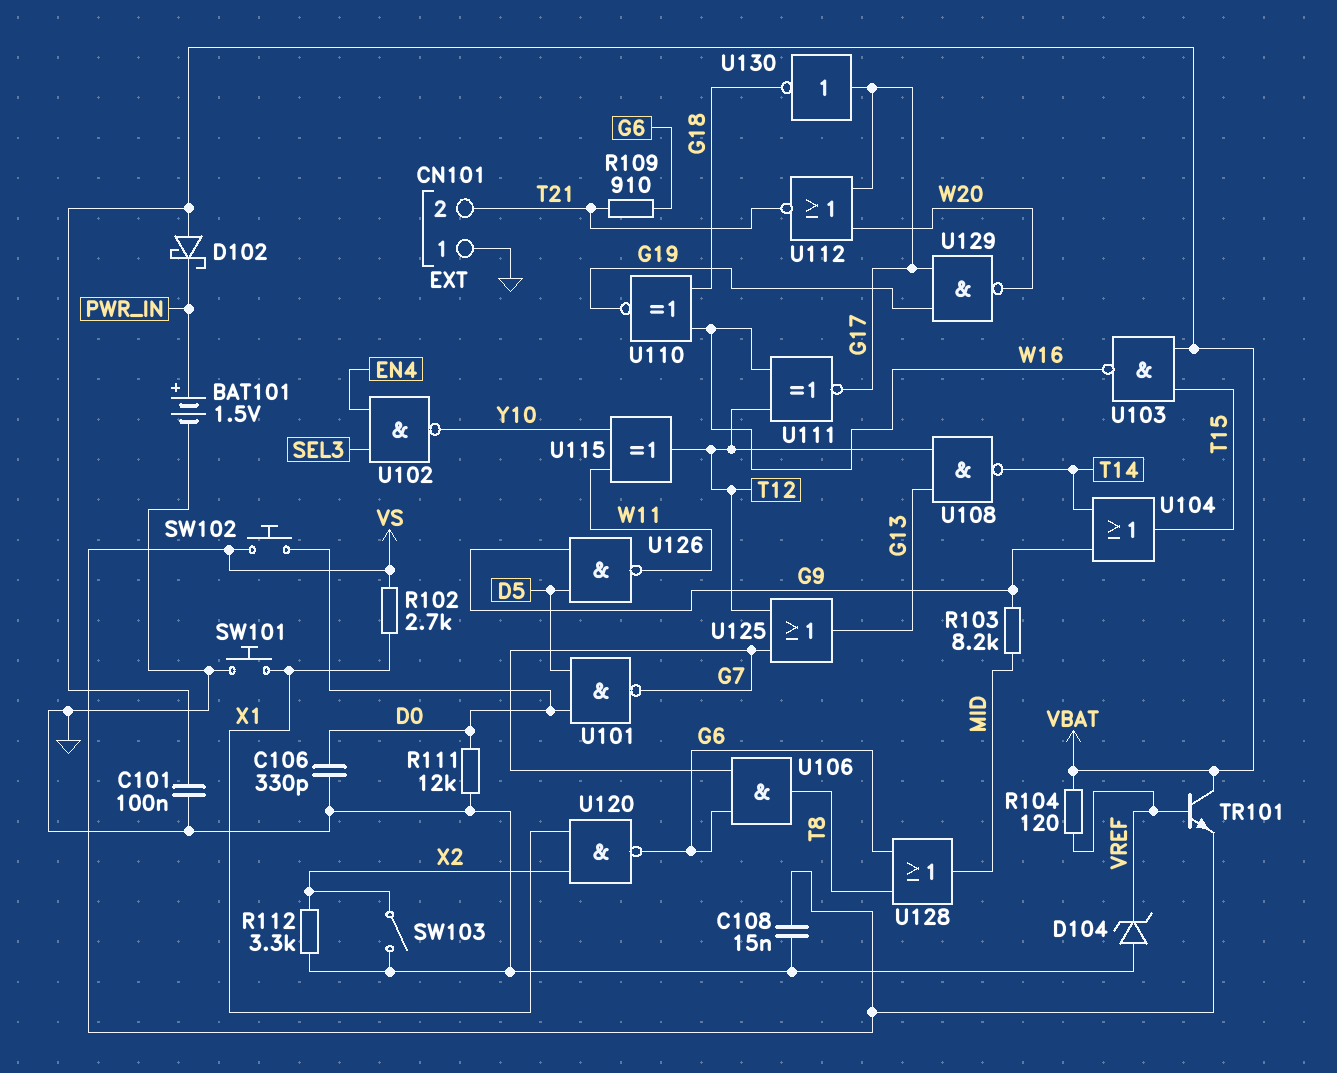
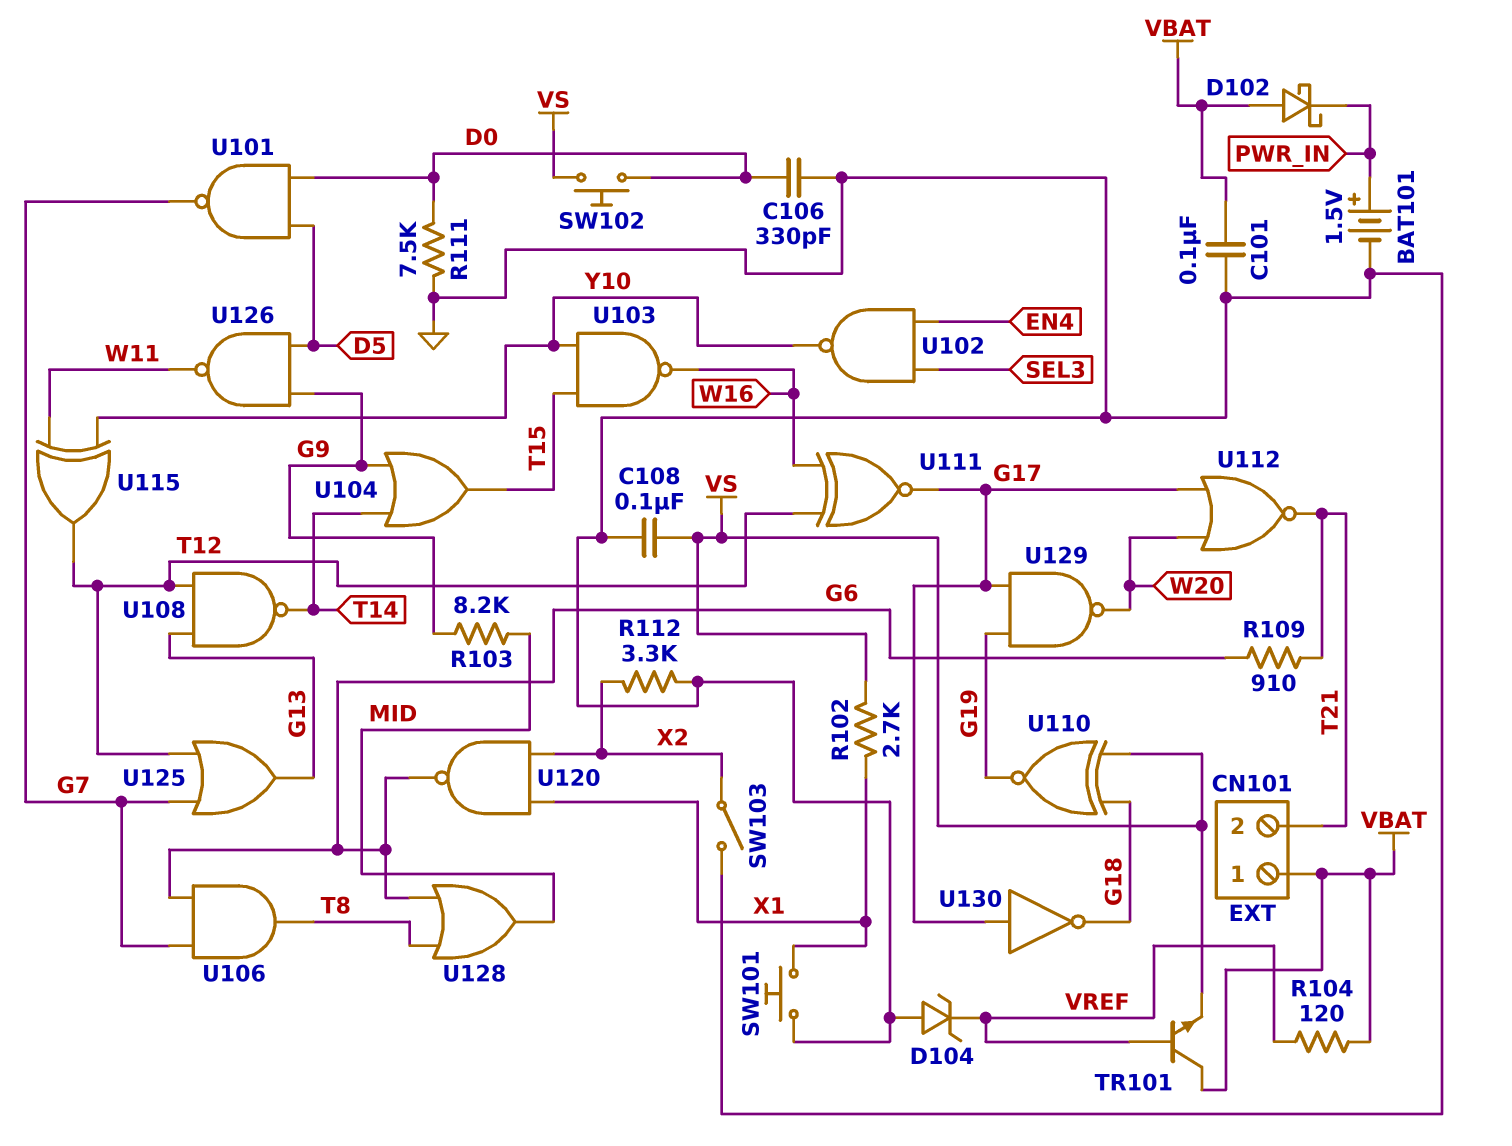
C108: 15nF (GND, VS) -> 100nF (GND, VS)
CN101 pin 1: GND -> VBAT
R111: 12k (D0, GND) -> 7.5k (D0, GND)
U103: NAND (in T15, in VBAT, out W16) -> NAND (in T15, in Y10, out W16)
U110: XNOR (in G18, in W16, out G19) -> XNOR (in G18, in VS, out G19)

